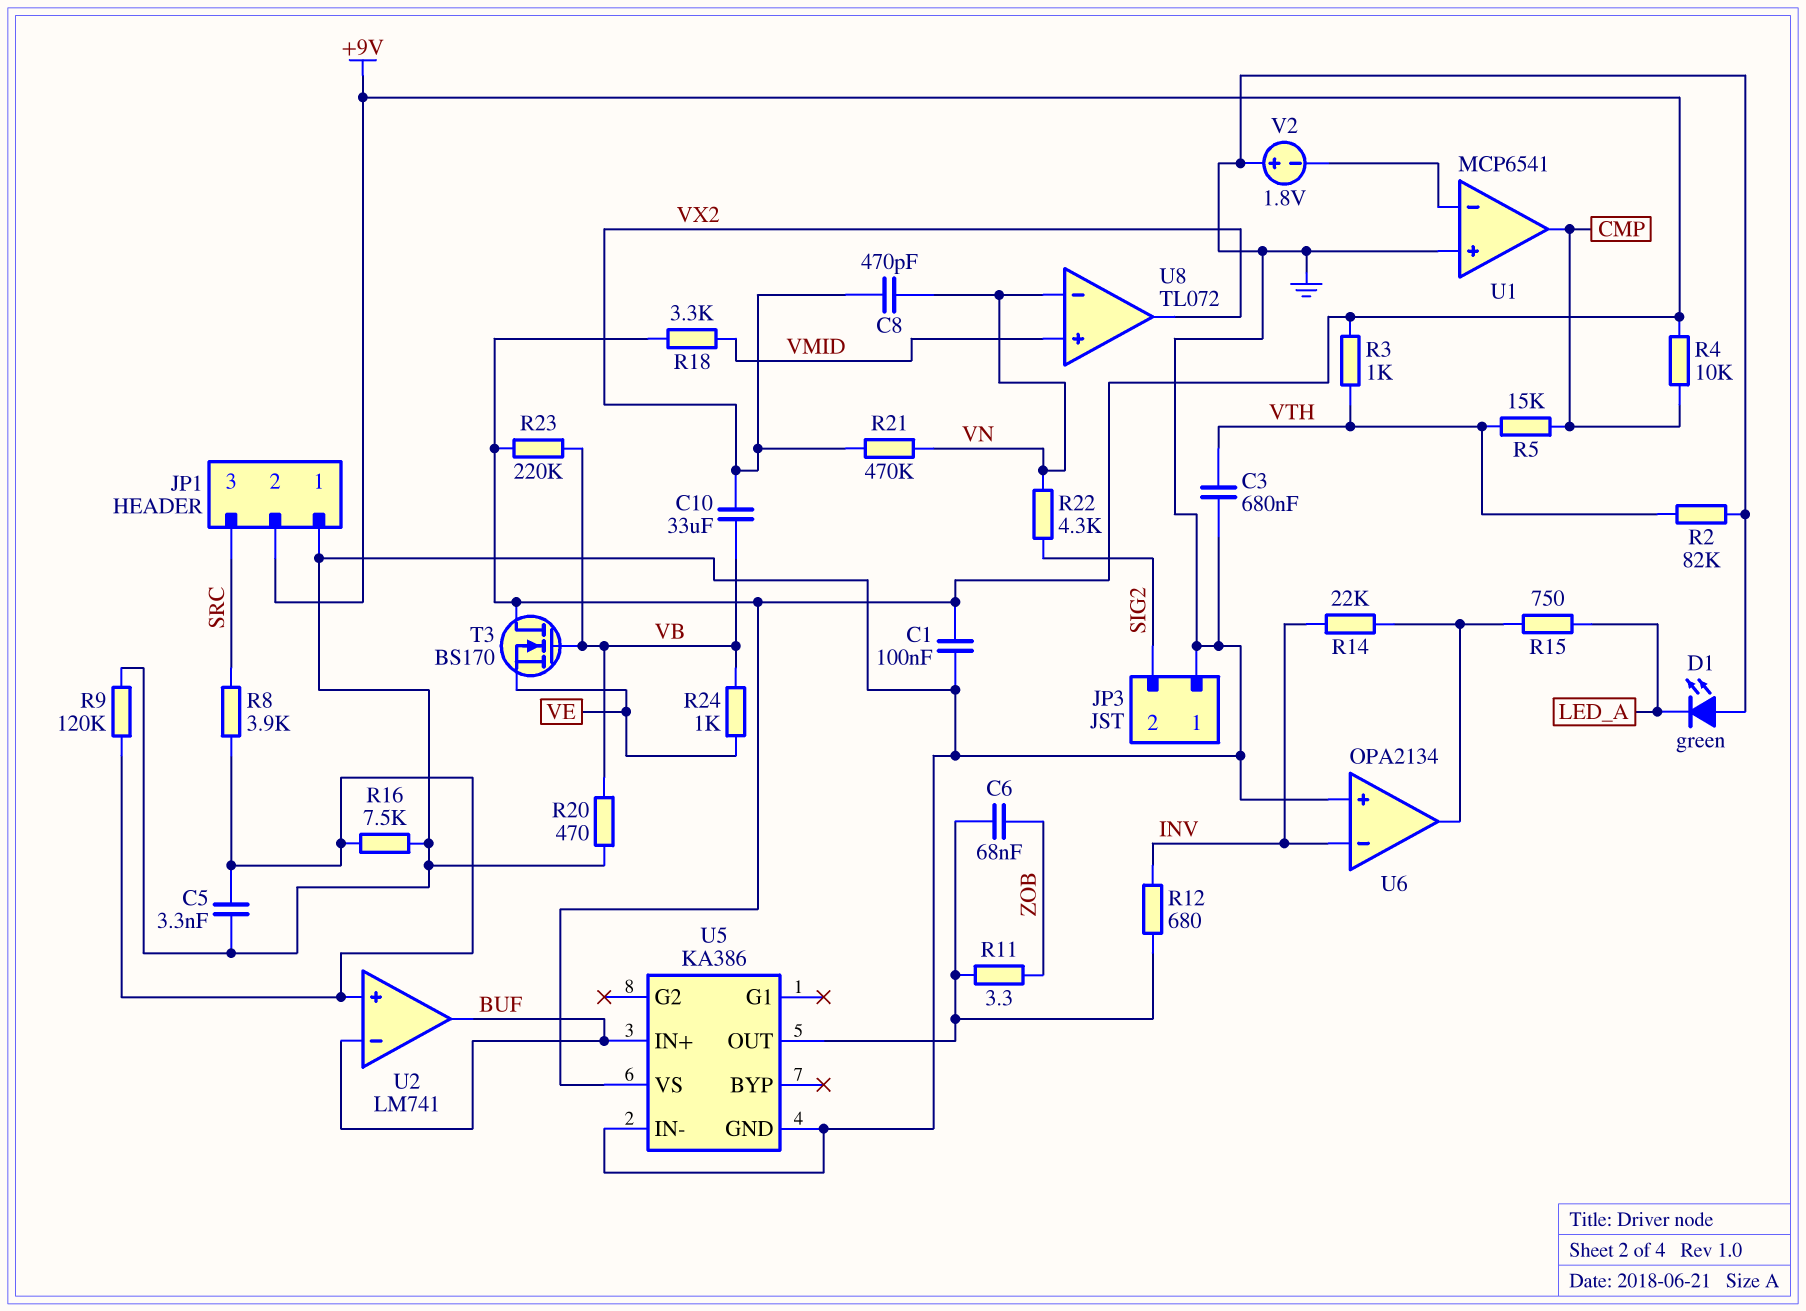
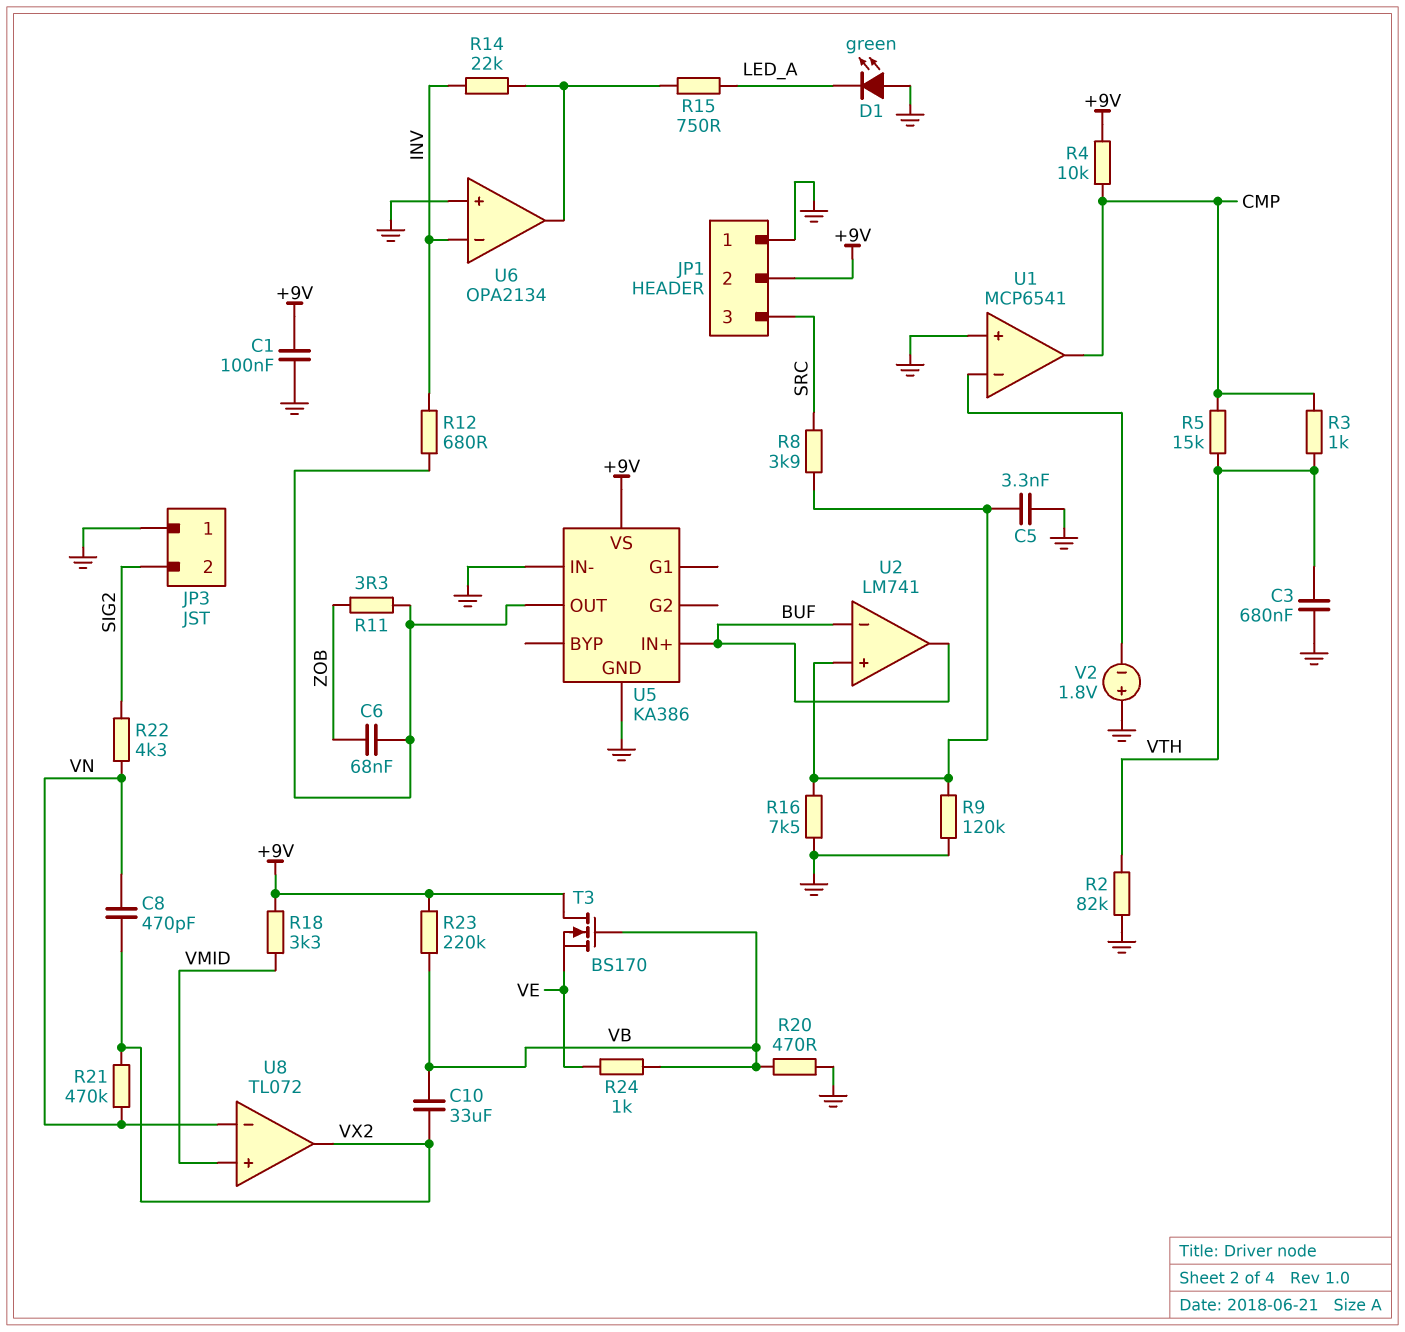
R3: 1k (+9V, VTH) -> 1k (CMP, VTH)

